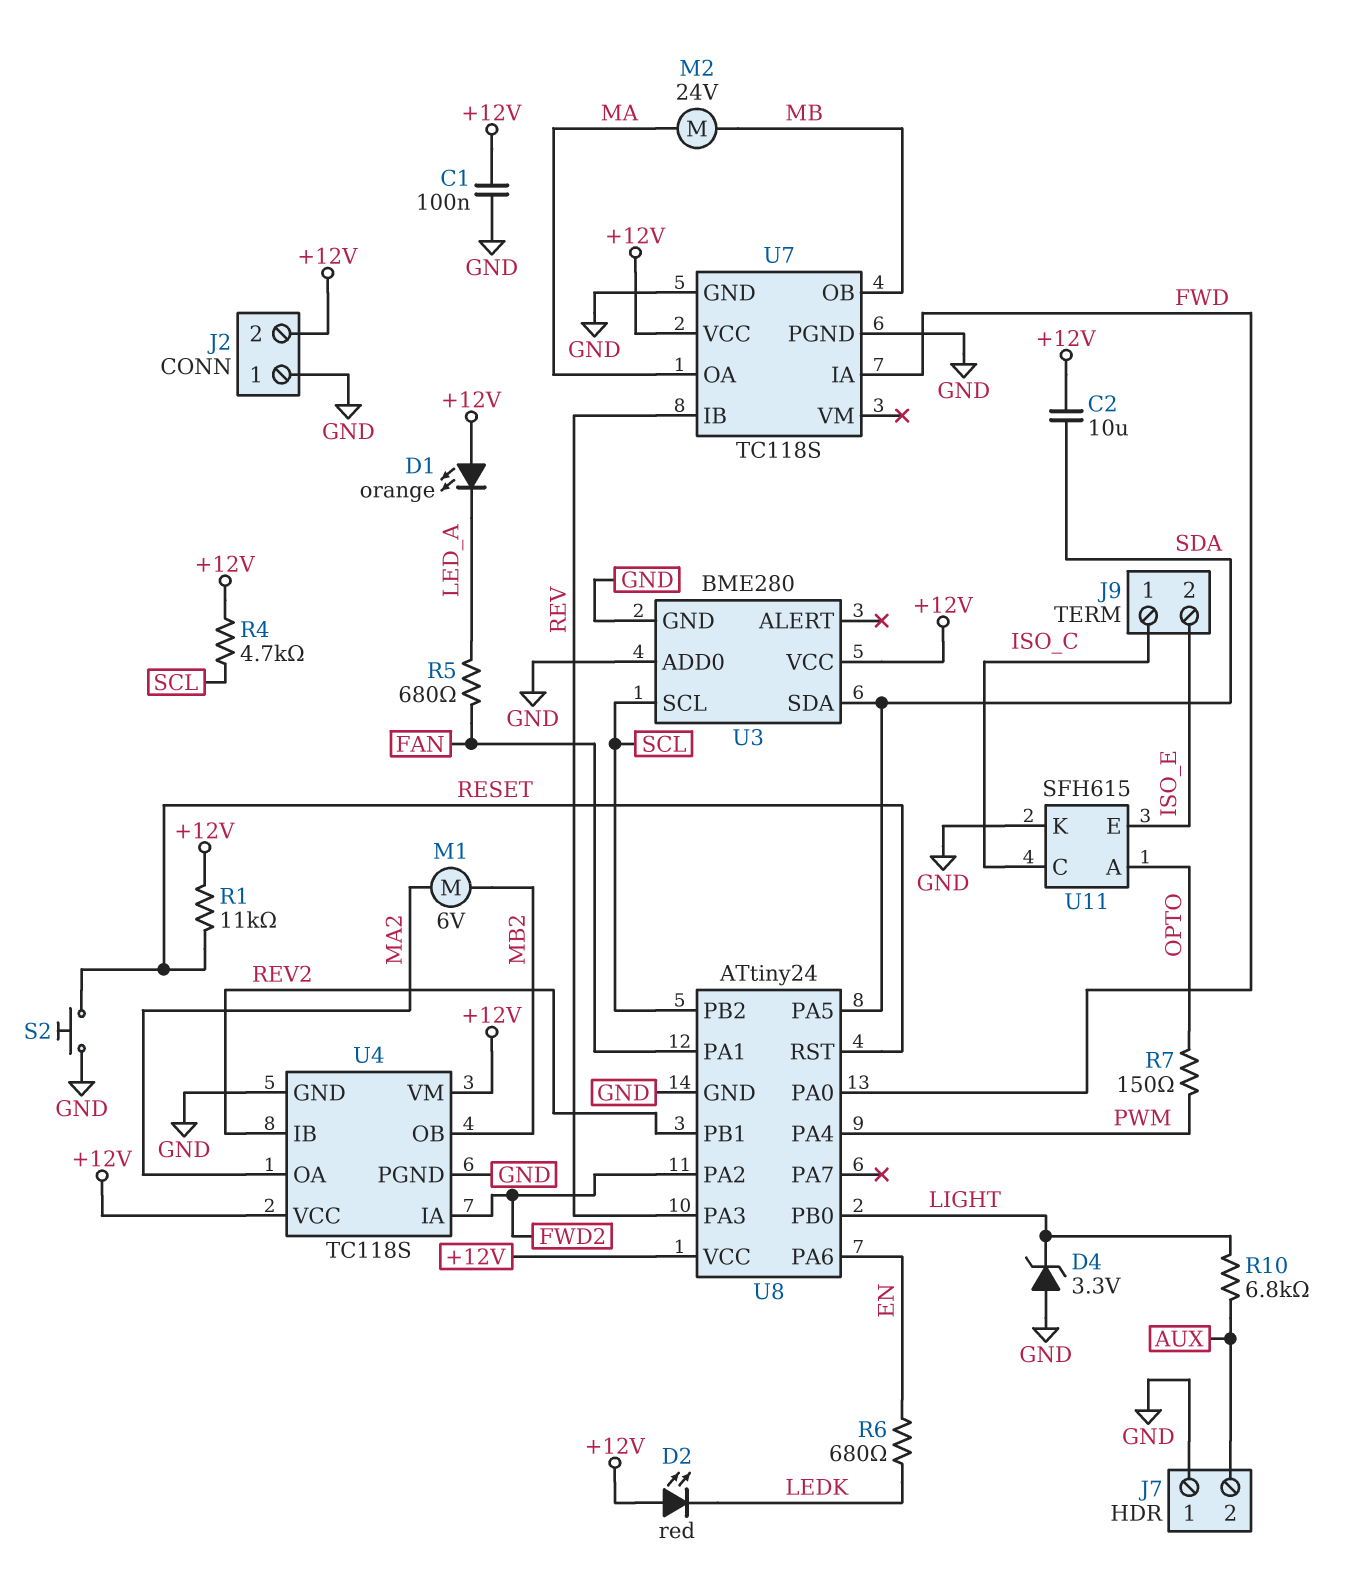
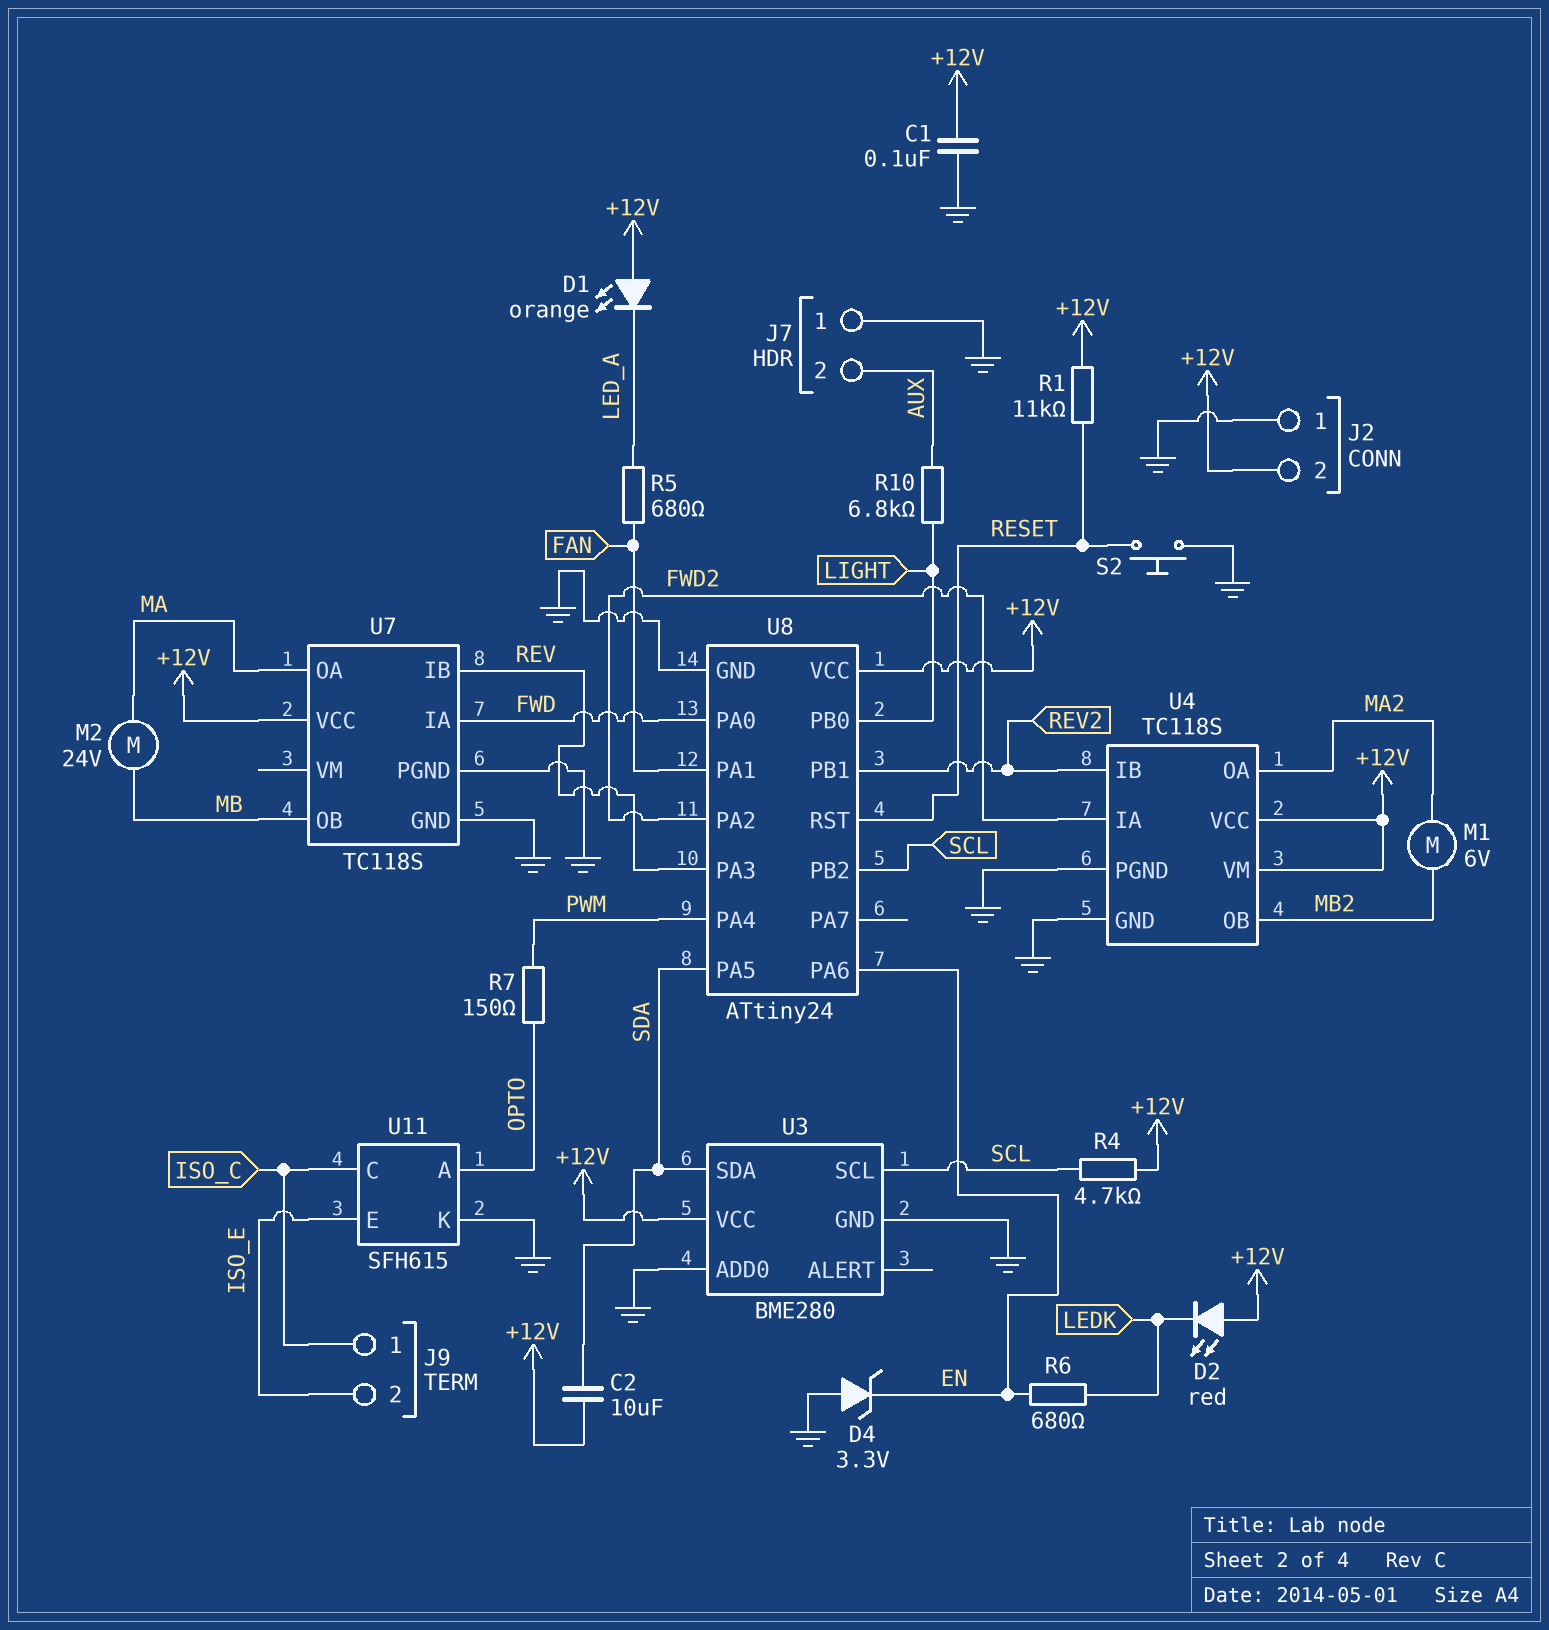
D4: zener 3.3V (A GND, K LIGHT) -> zener 3.3V (A GND, K EN)

